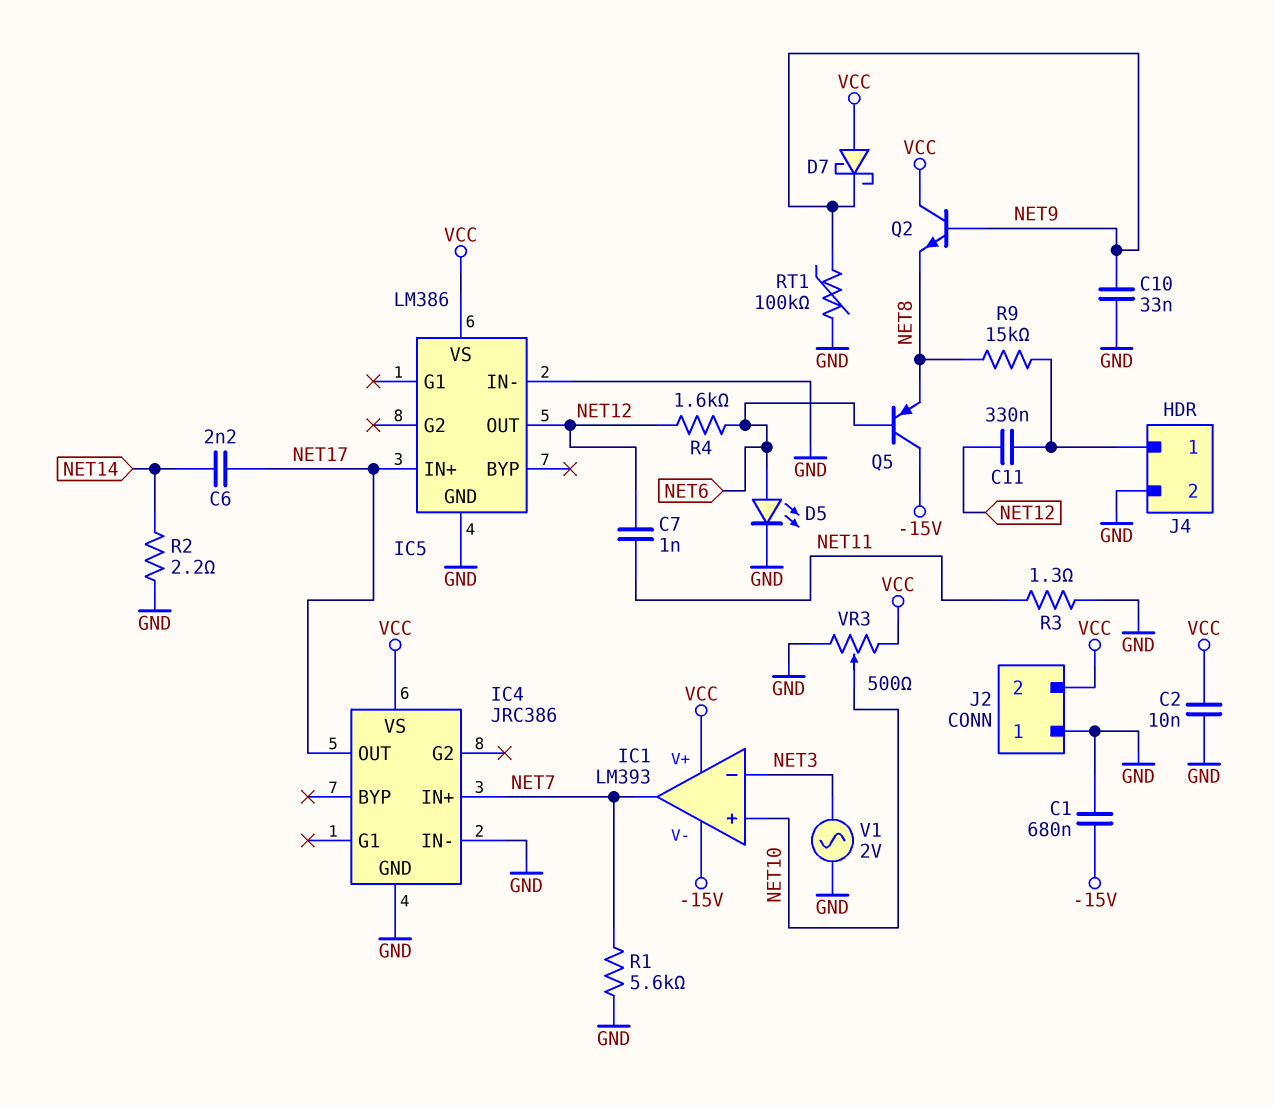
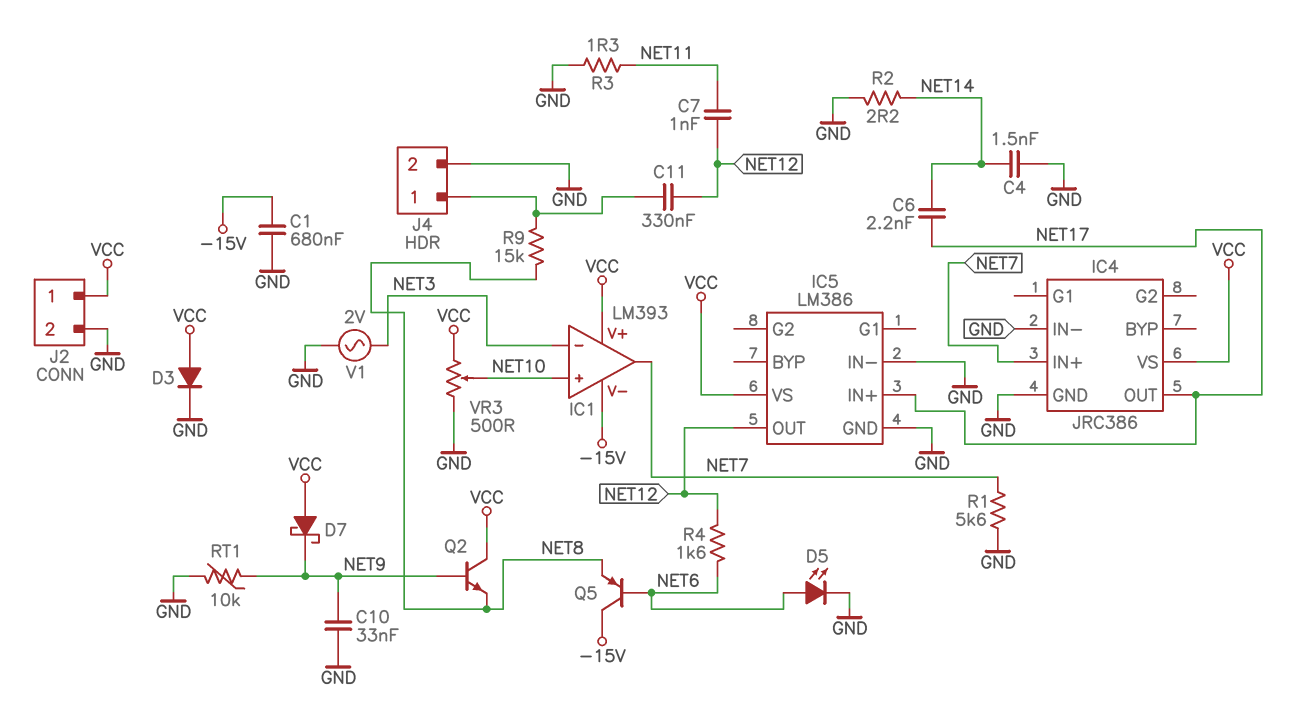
C2: 10nF (GND, VCC) -> none
C4: none -> 1.5nF (GND, NET14)
D3: none -> diode (A VCC, K GND)
J2 pin 1: GND -> VCC
J2 pin 2: VCC -> GND
RT1: 100k (GND, NET9) -> 10k (GND, NET9)

